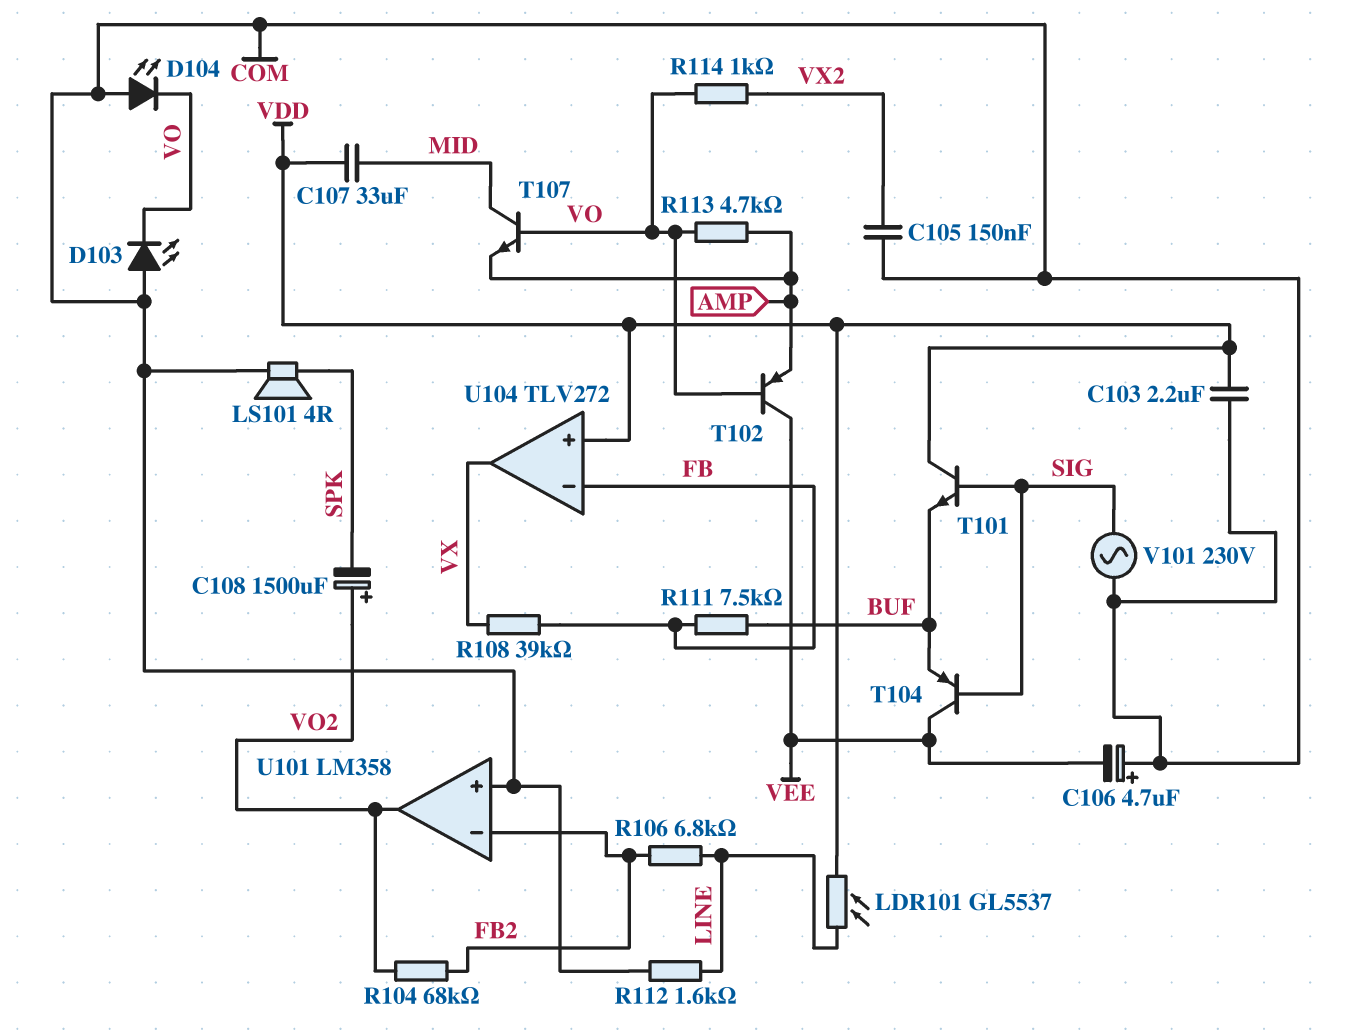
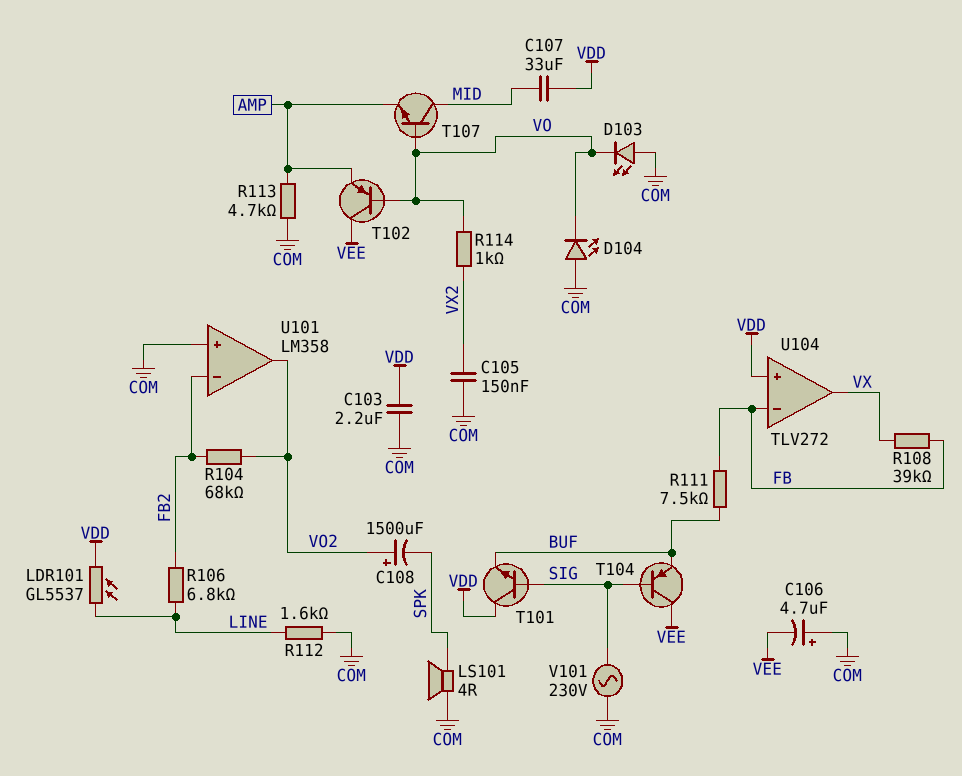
R113: 4.7k (AMP, VO) -> 4.7k (AMP, COM)

